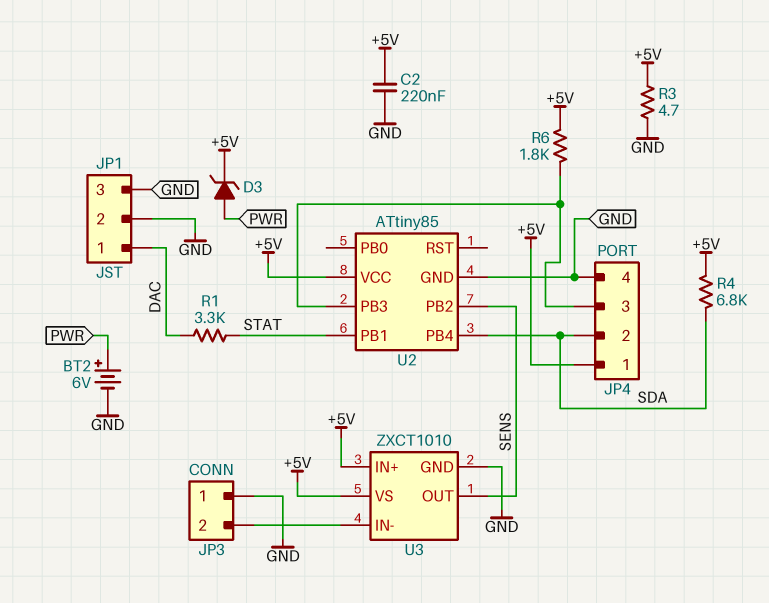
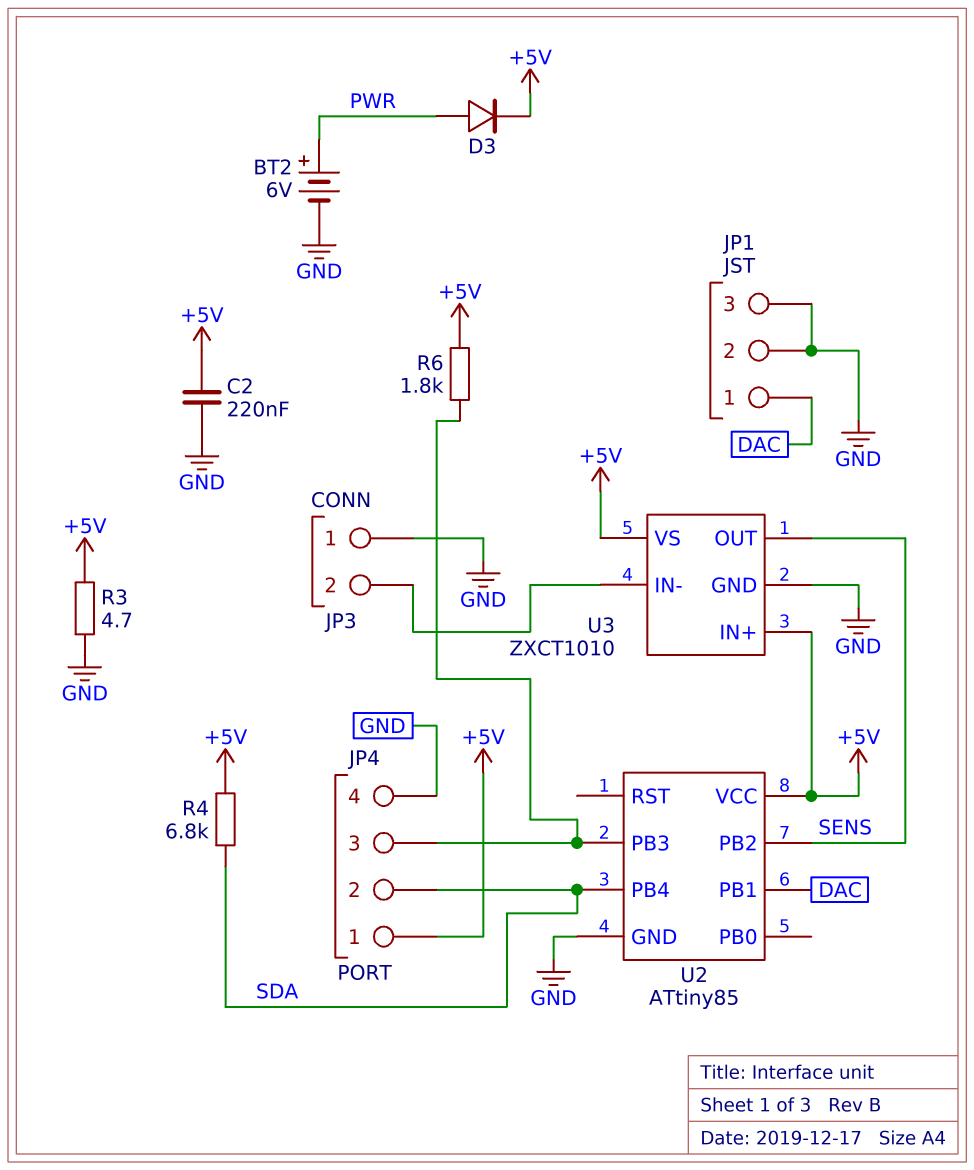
D3: zener (A PWR, K +5V) -> diode (A PWR, K +5V)
R1: 3.3k (DAC, STAT) -> none
U2 pin PB1: STAT -> DAC

